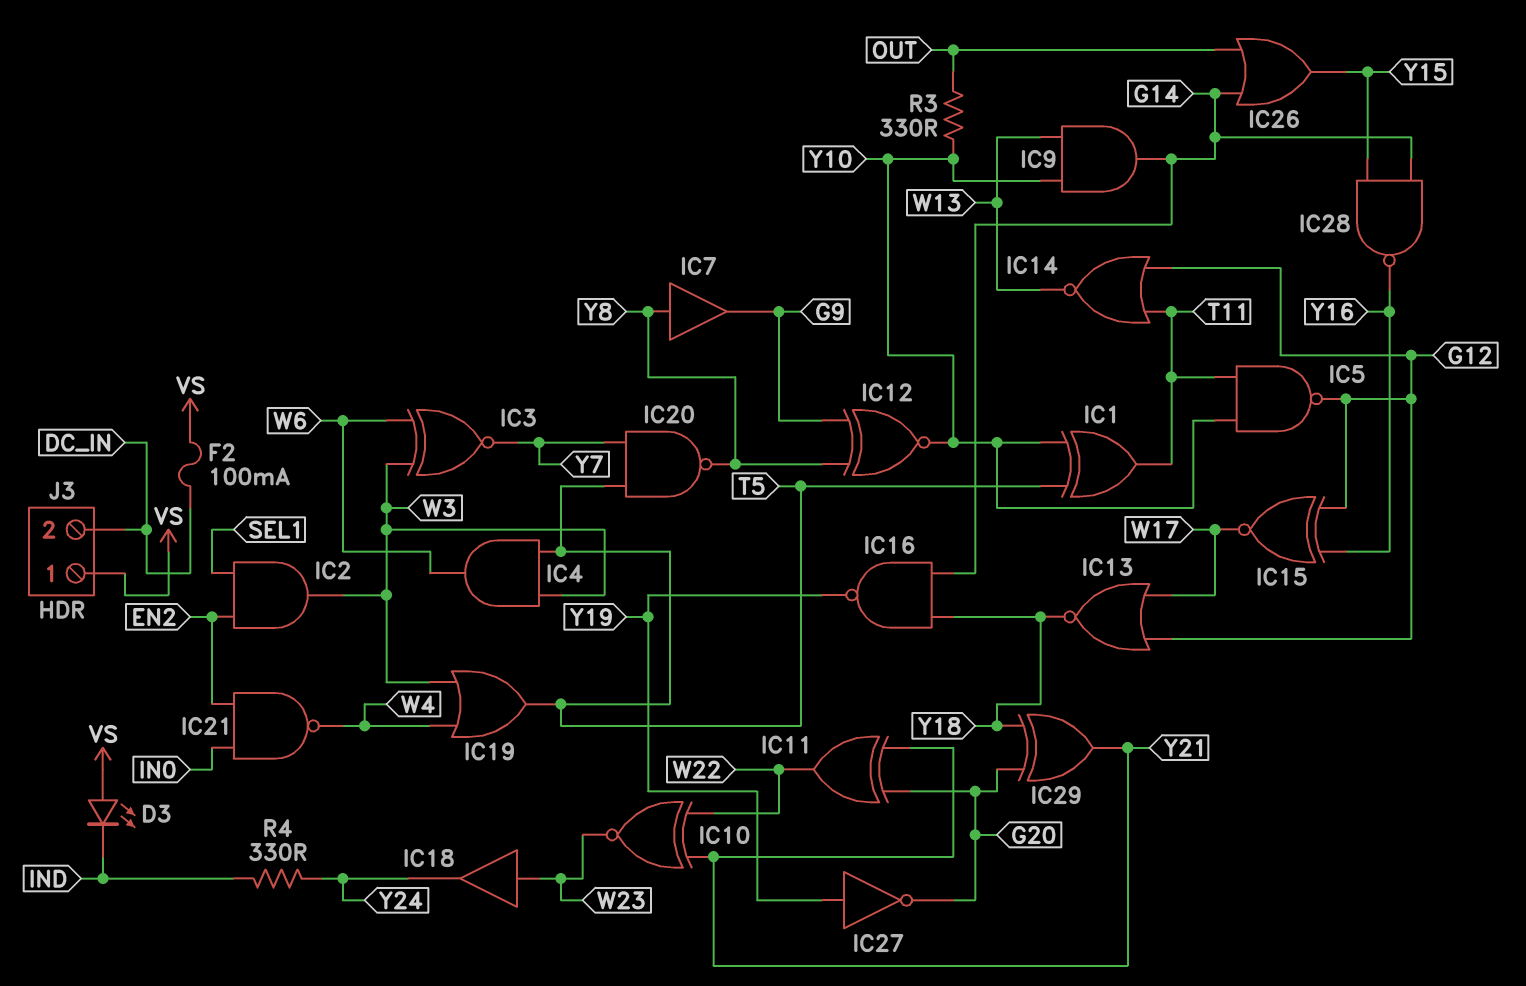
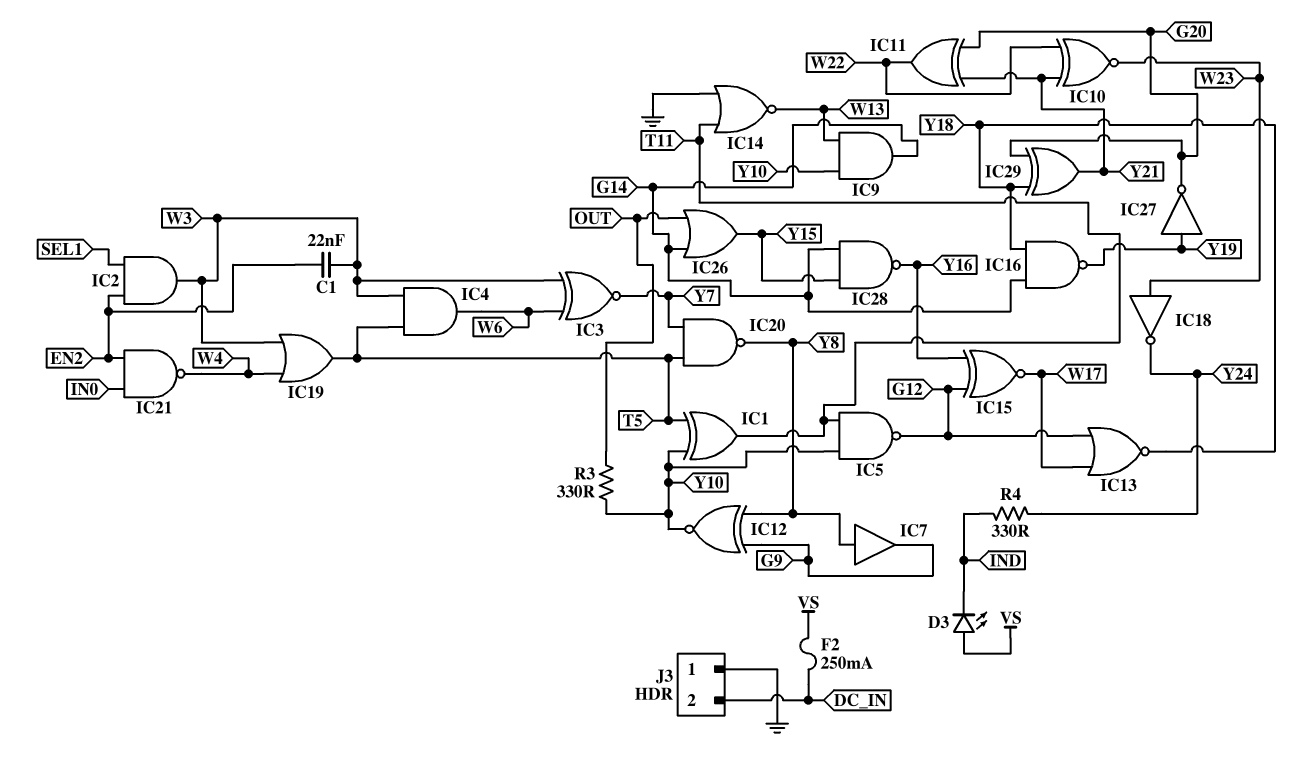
C1: none -> 22nF (EN2, W3)
F2: 100mA (DC_IN, VS) -> 250mA (DC_IN, VS)
IC14: NOR (in G12, in T11, out W13) -> NOR (in GND, in T11, out W13)
IC18: buffer (in W23, out Y24) -> NOT (in W23, out Y24)
J3 pin 1: VS -> GND

